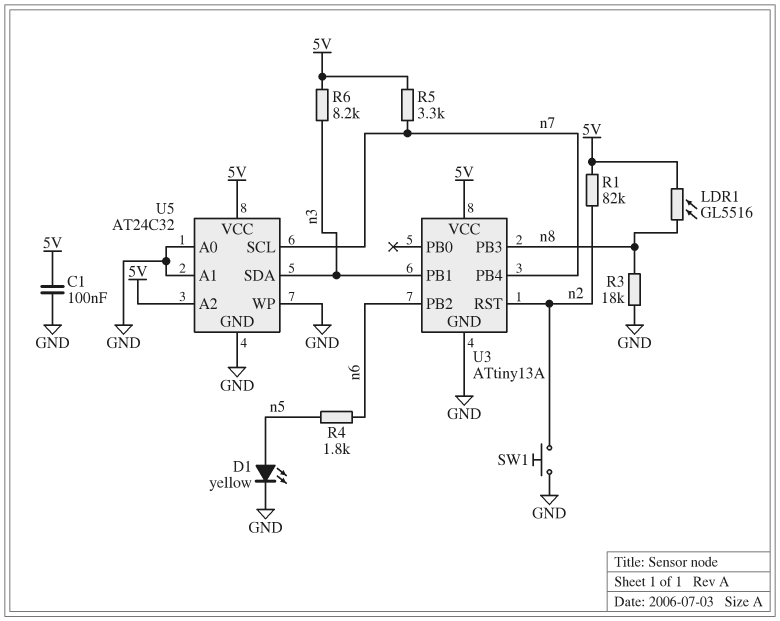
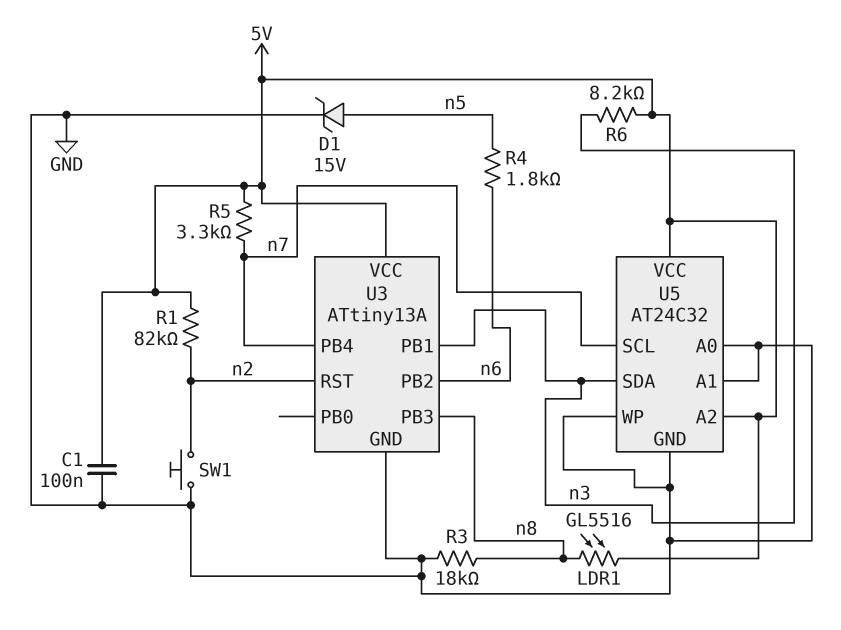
D1: LED yellow (A n5, K GND) -> zener 15V (A n5, K GND)

